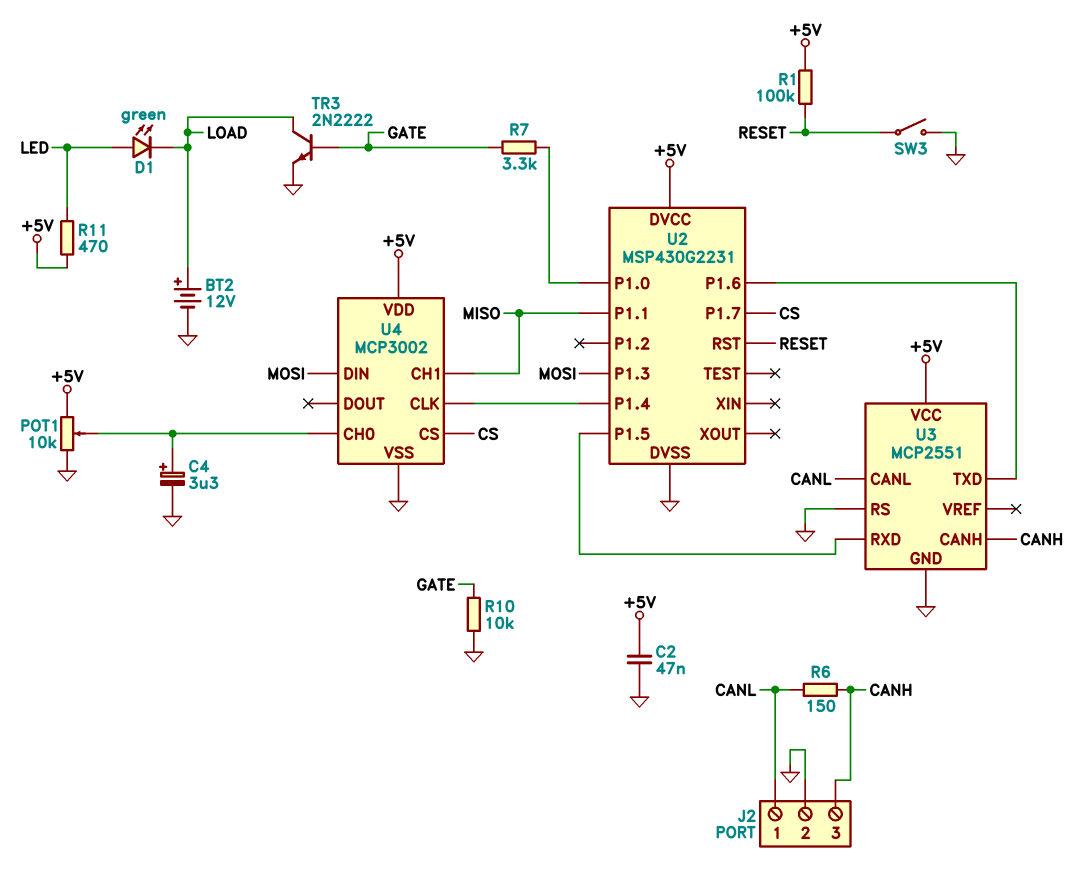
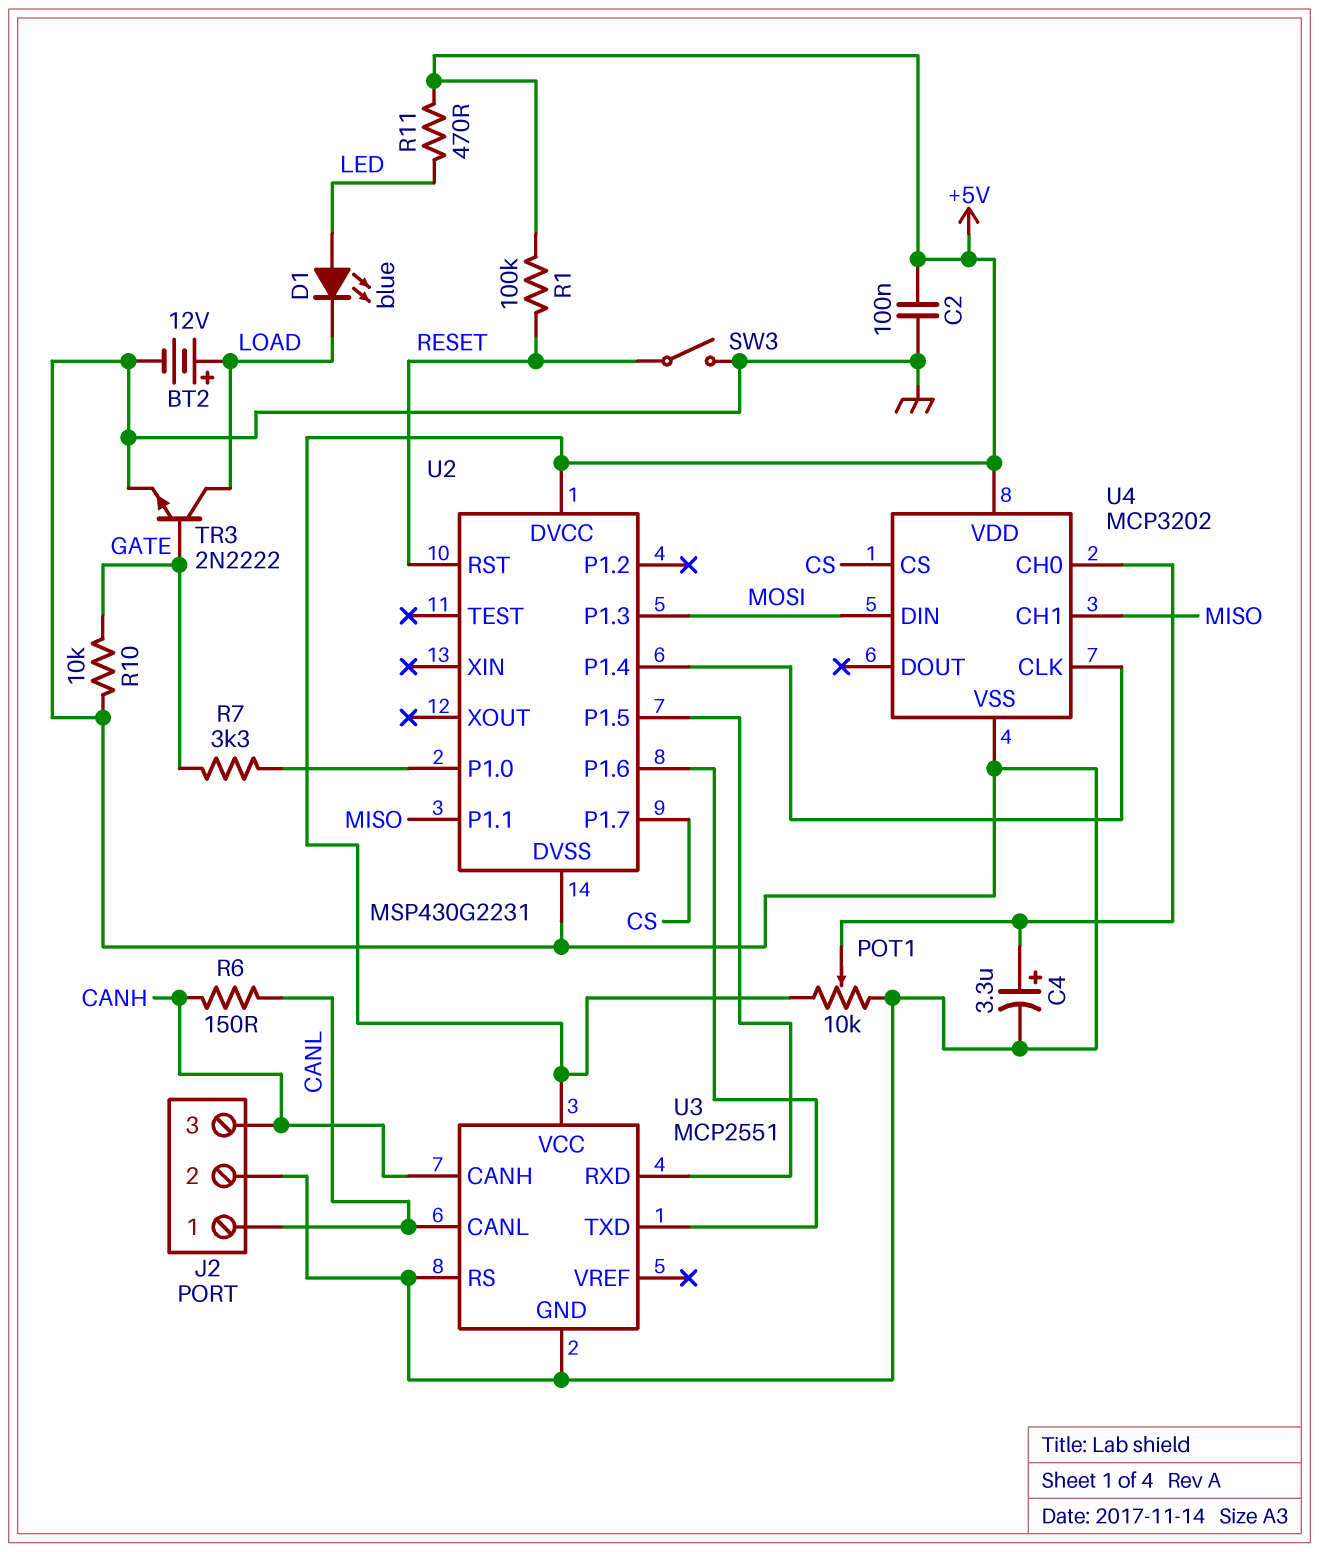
C2: 47nF (+5V, GND) -> 100nF (+5V, GND)
D1: LED green (A LED, K LOAD) -> LED blue (A LED, K LOAD)
U4: MCP3002 -> MCP3202

